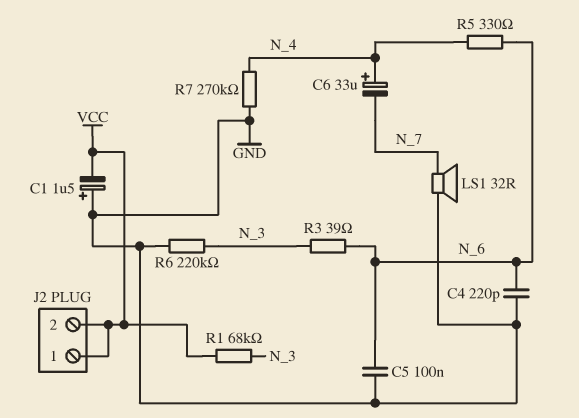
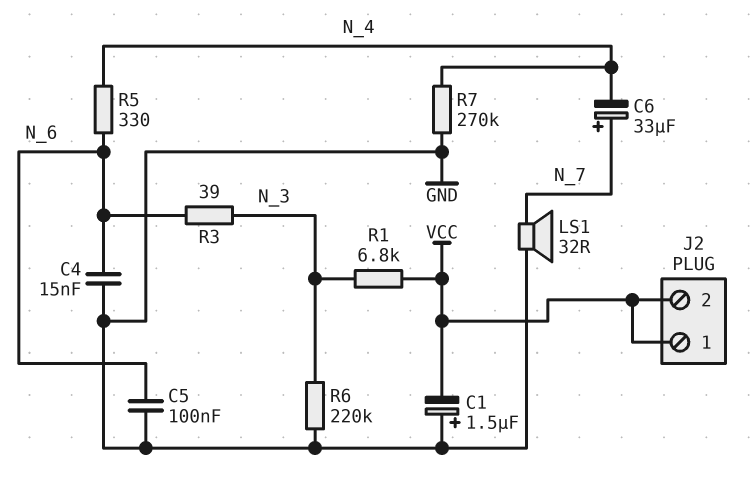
C4: 220pF (GND, N_6) -> 15nF (GND, N_6)
C6: 33uF (plus N_4, minus N_7) -> 33uF (plus N_7, minus N_4)
R1: 68k (N_3, VCC) -> 6.8k (N_3, VCC)

